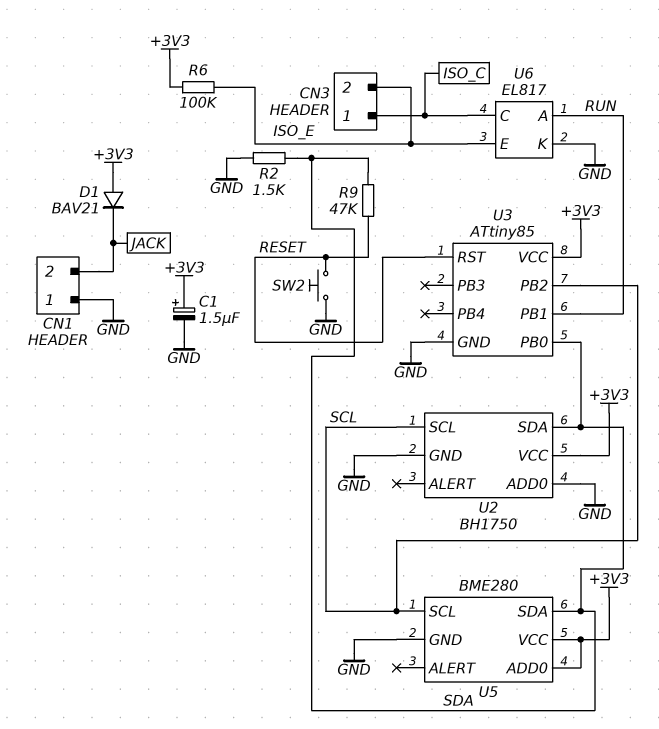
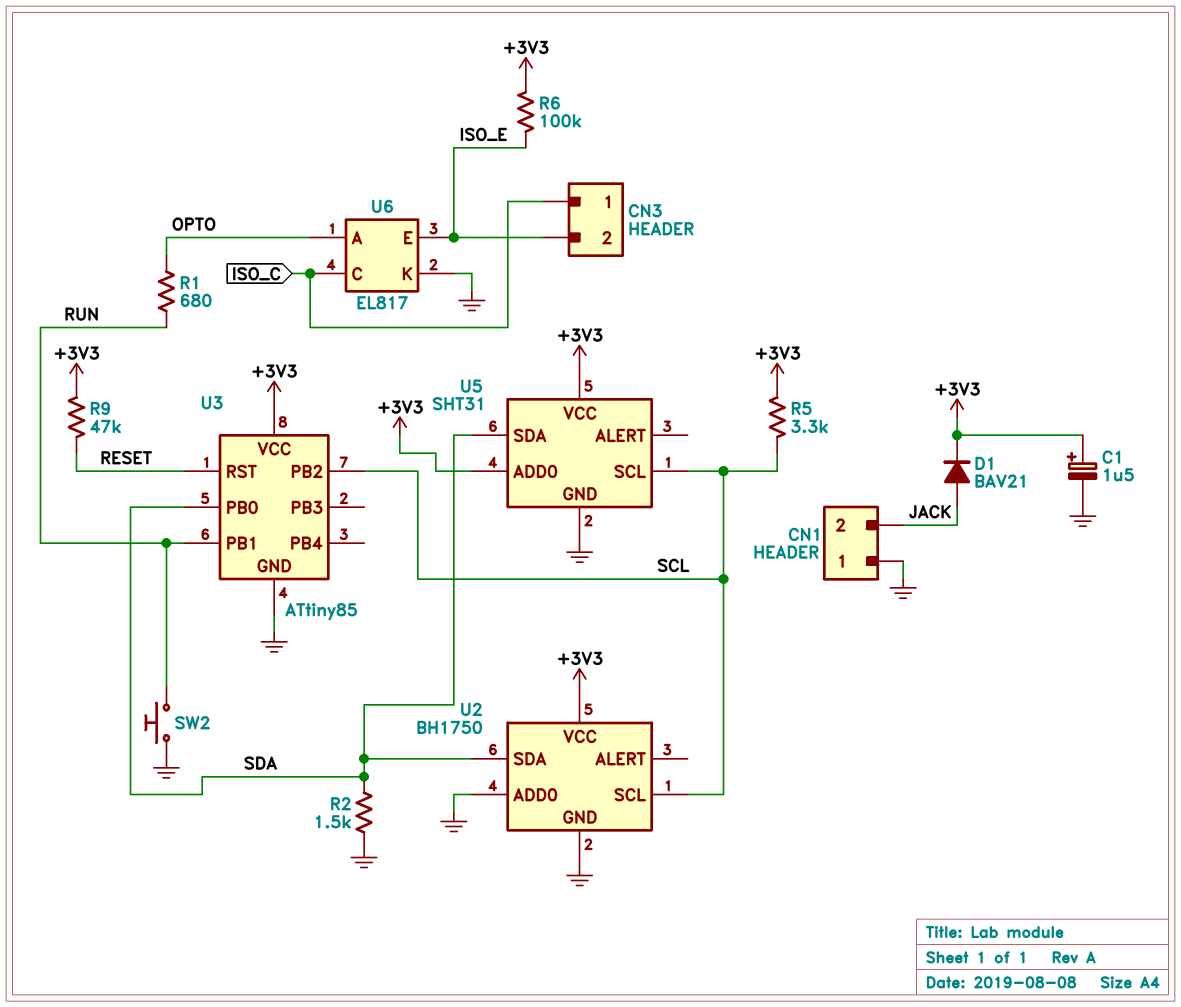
D1: diode BAV21 (A +3V3, K JACK) -> diode BAV21 (A JACK, K +3V3)
R1: none -> 680 (OPTO, RUN)
R5: none -> 3.3k (+3V3, SCL)
R9: 47k (RESET, SDA) -> 47k (+3V3, RESET)
SW2: button (GND, RESET) -> button (GND, RUN)
U5: BME280 -> SHT31
U6 pin A: RUN -> OPTO

